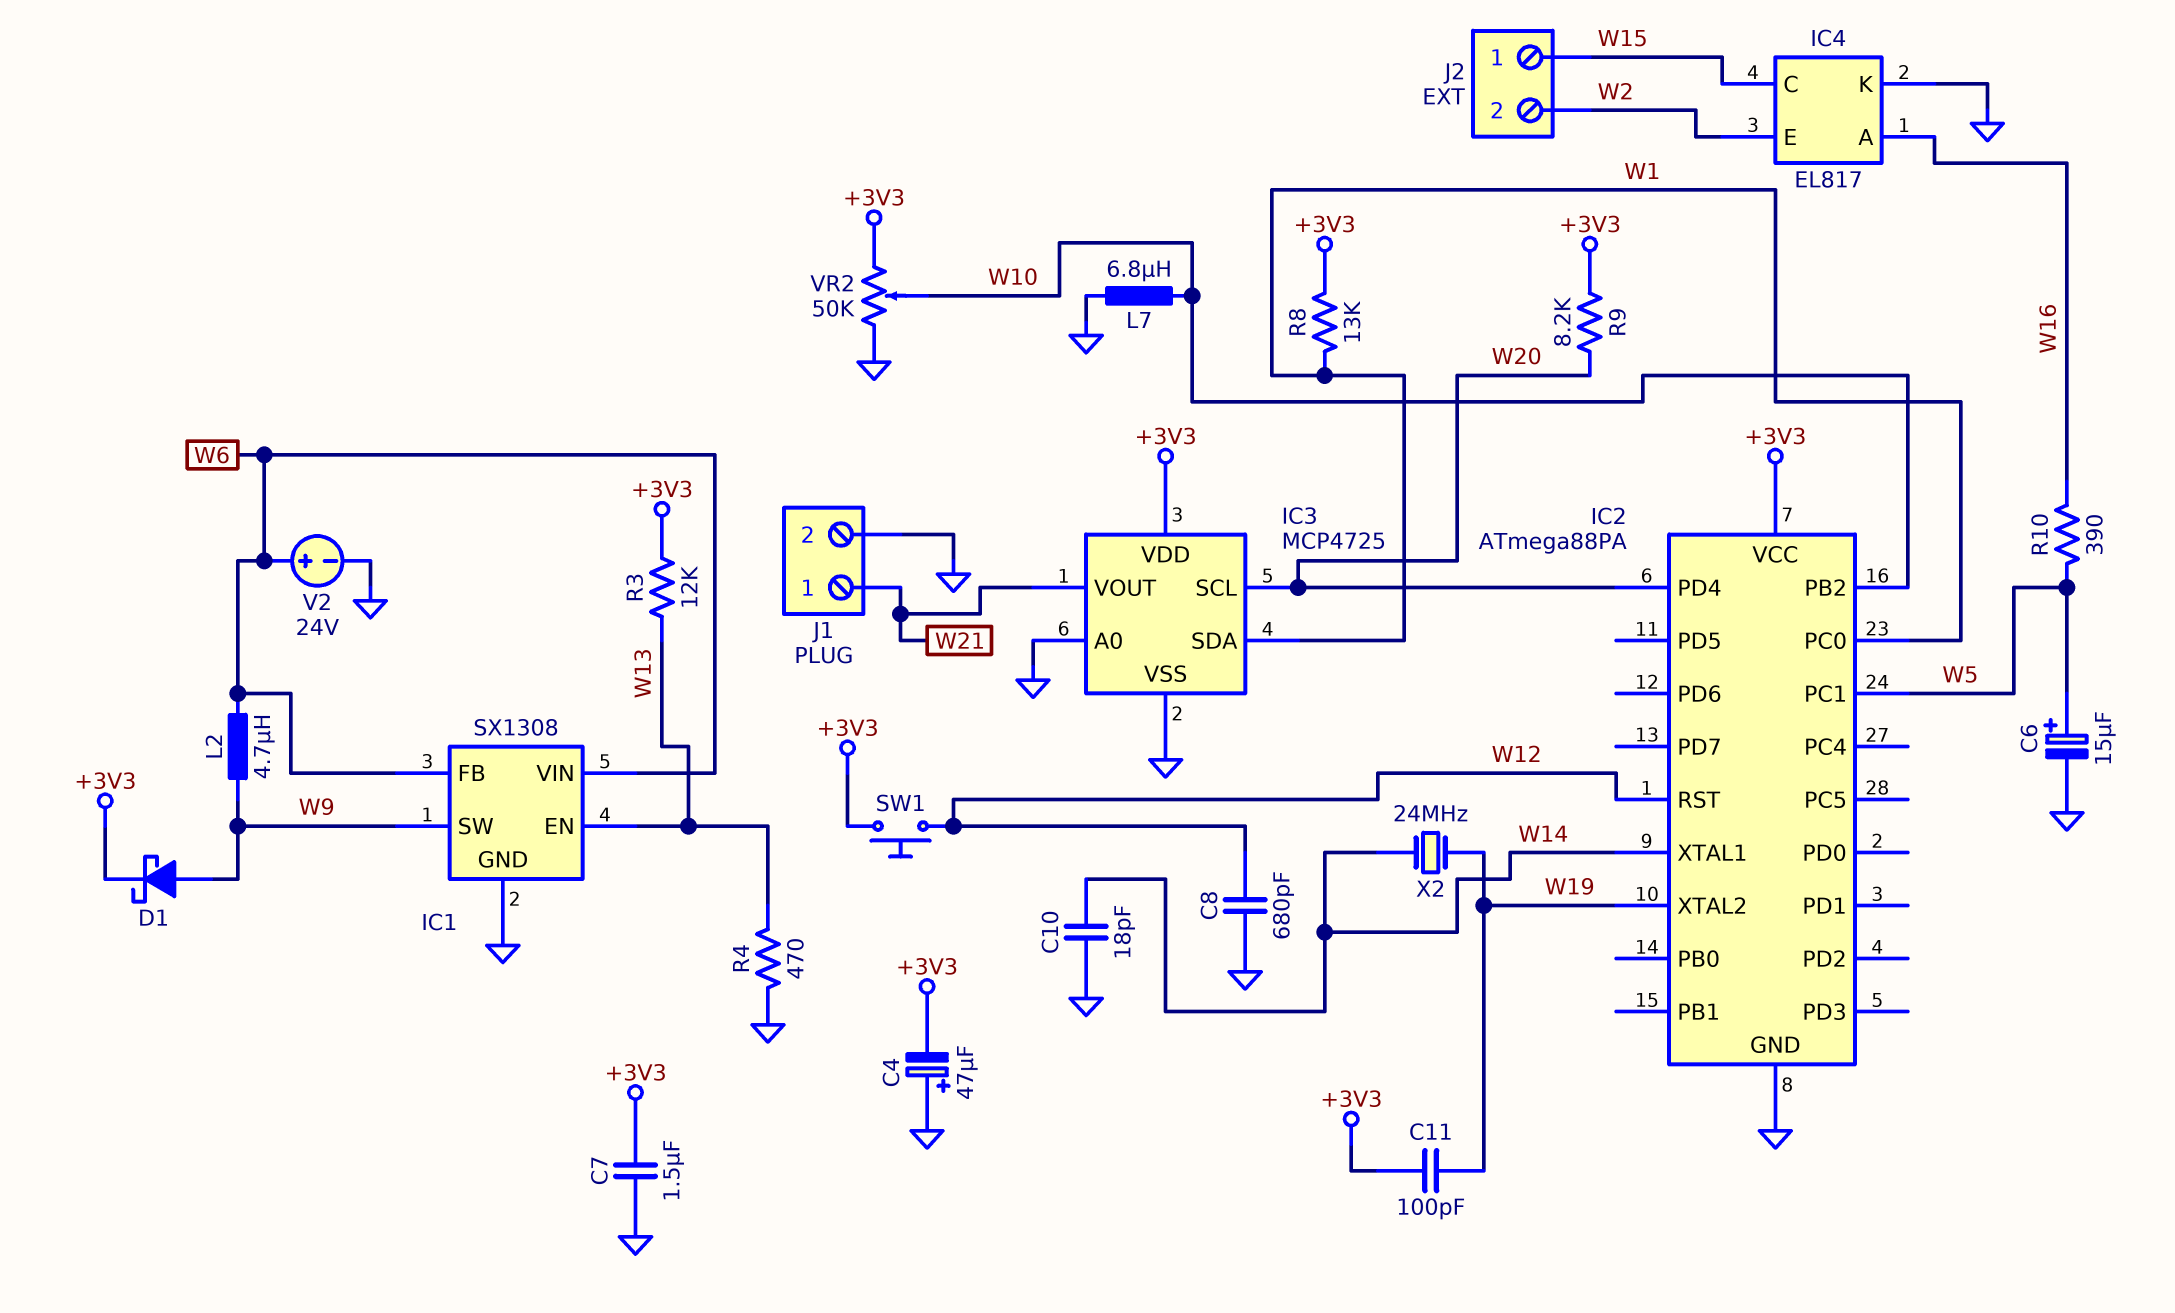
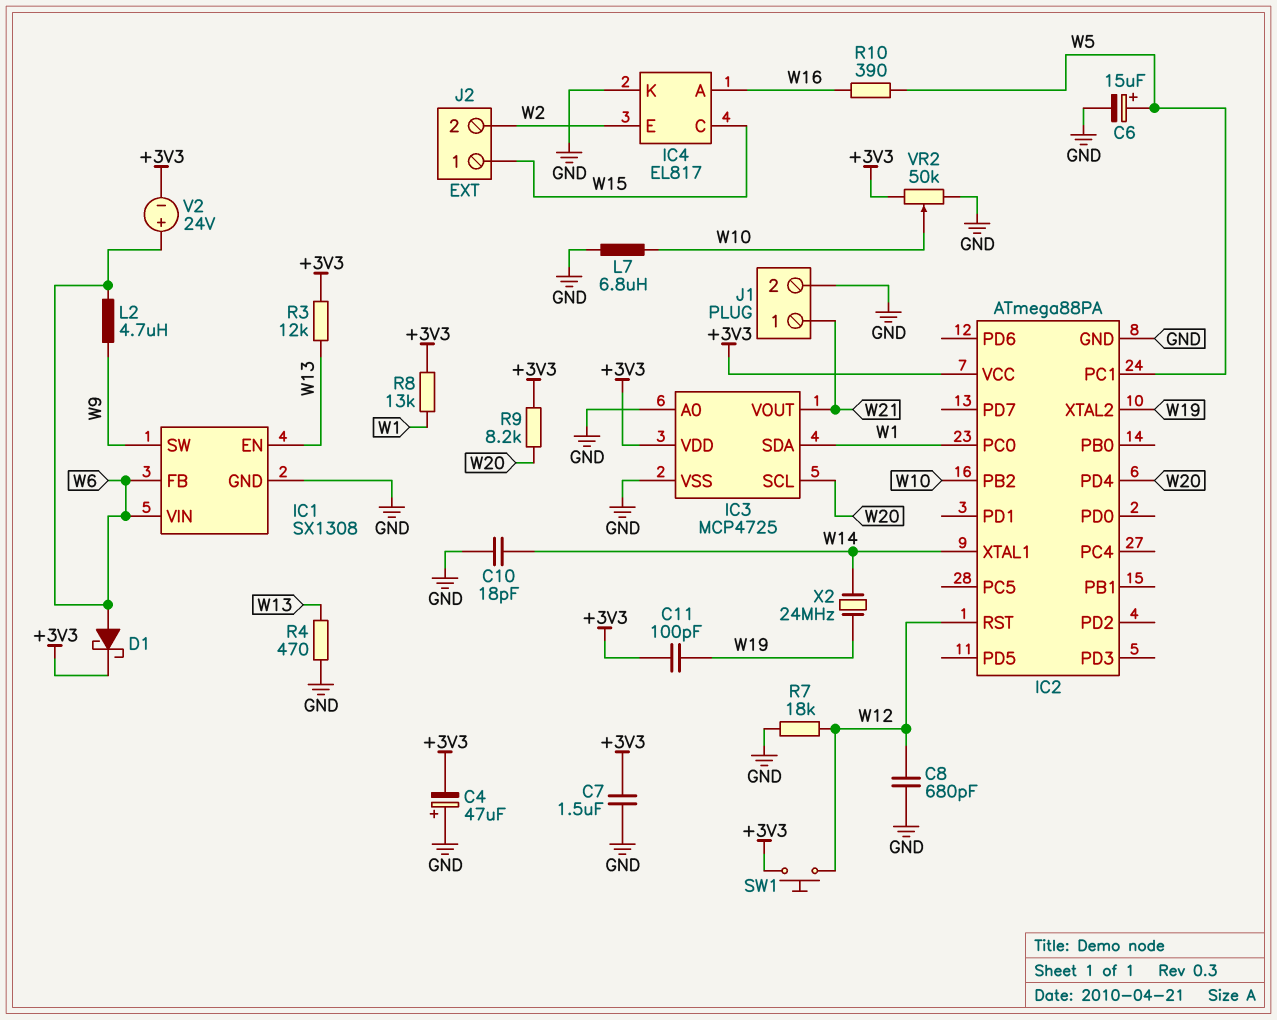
D1: schottky (A W9, K +3V3) -> schottky (A W6, K +3V3)
R7: none -> 18k (GND, W12)
V2: 24V (plus W6, minus GND) -> 24V (plus W6, minus +3V3)

